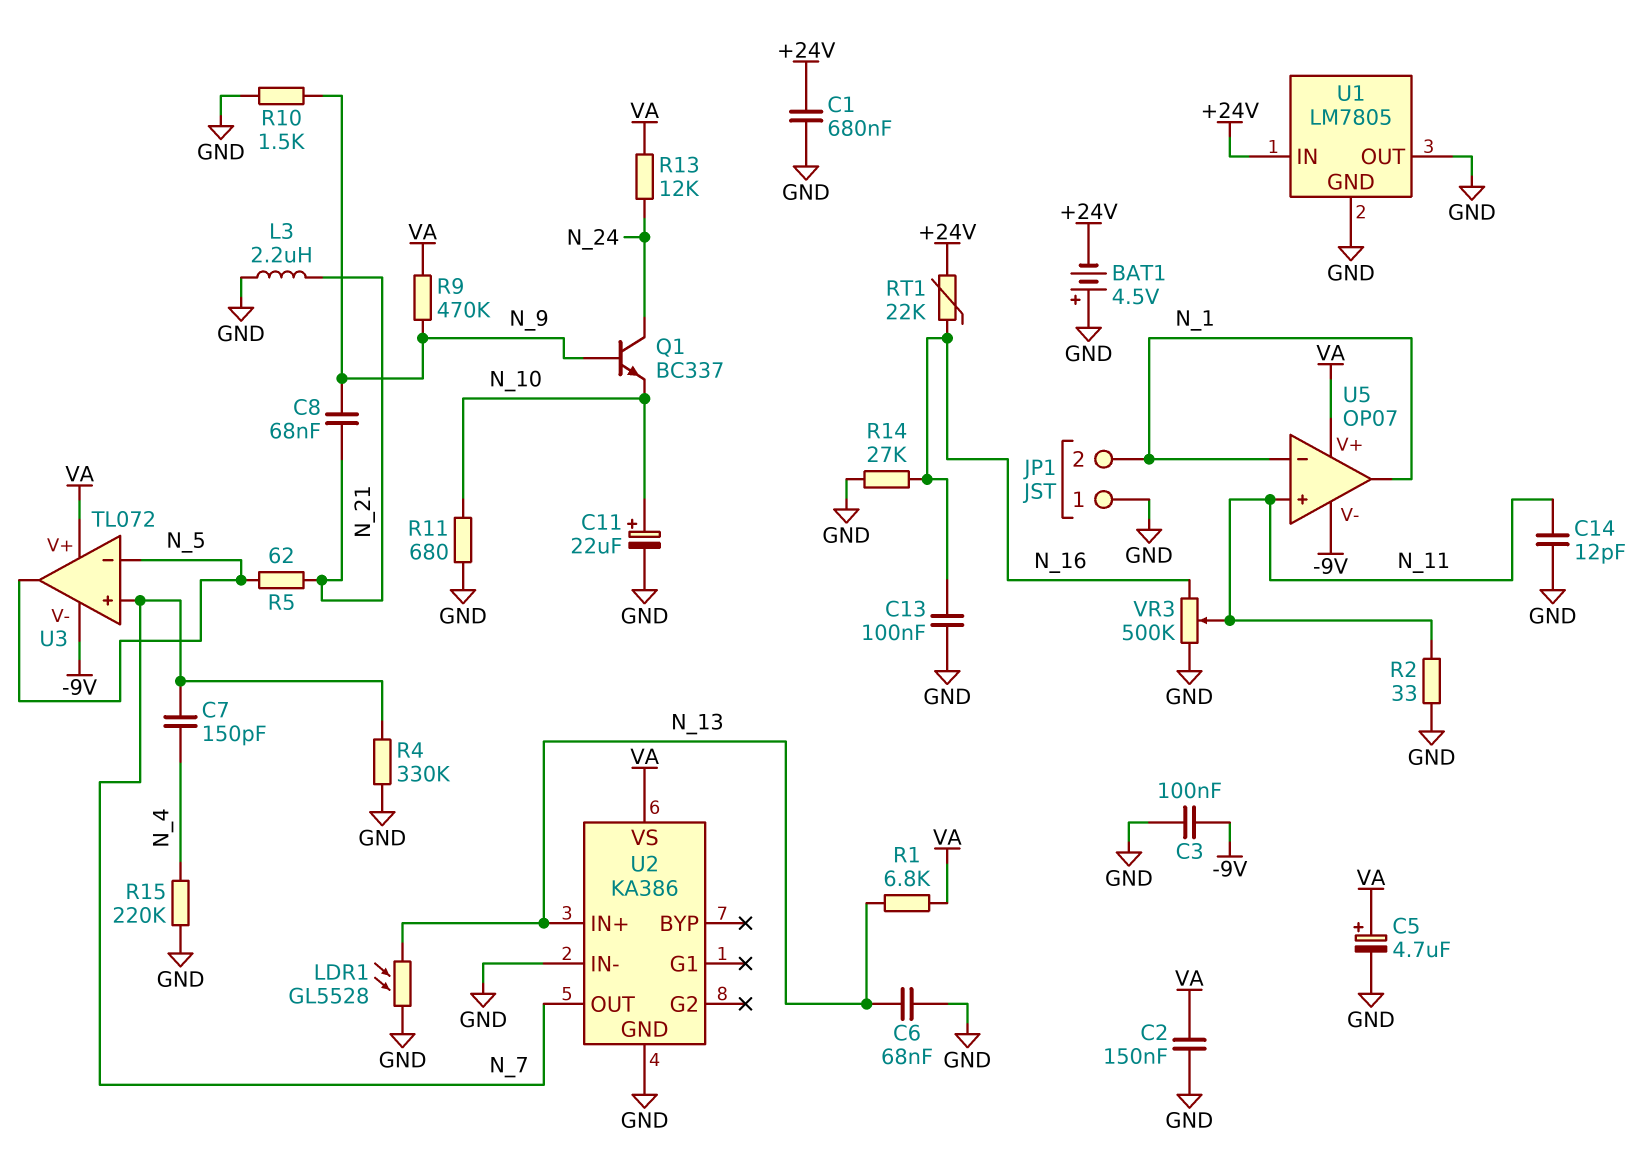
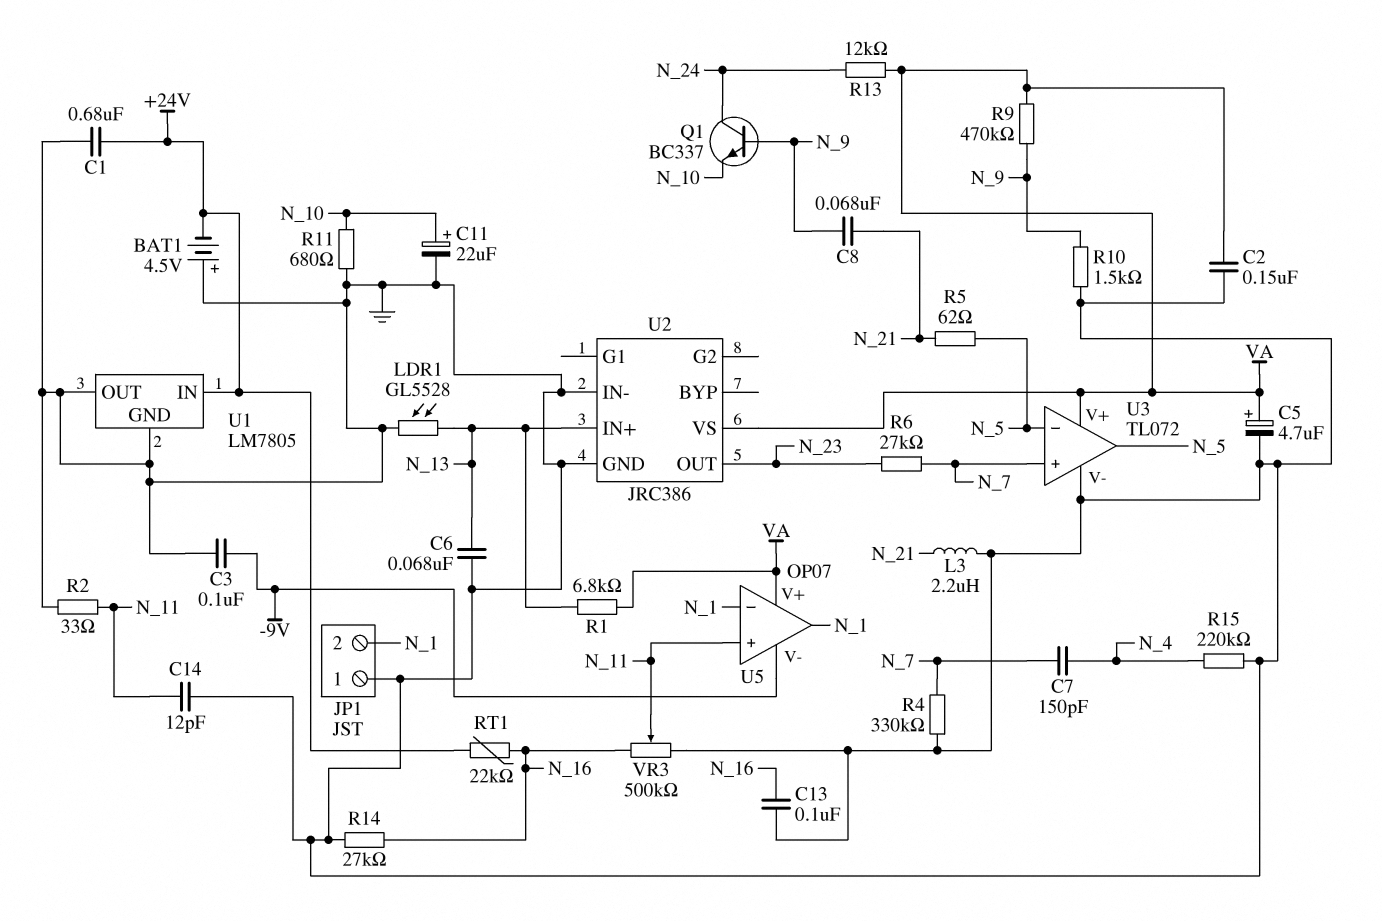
R6: none -> 27k (N_7, N_23)
U2: KA386 -> JRC386
U2 pin OUT: N_7 -> N_23
U3 pin V-: -9V -> GND

